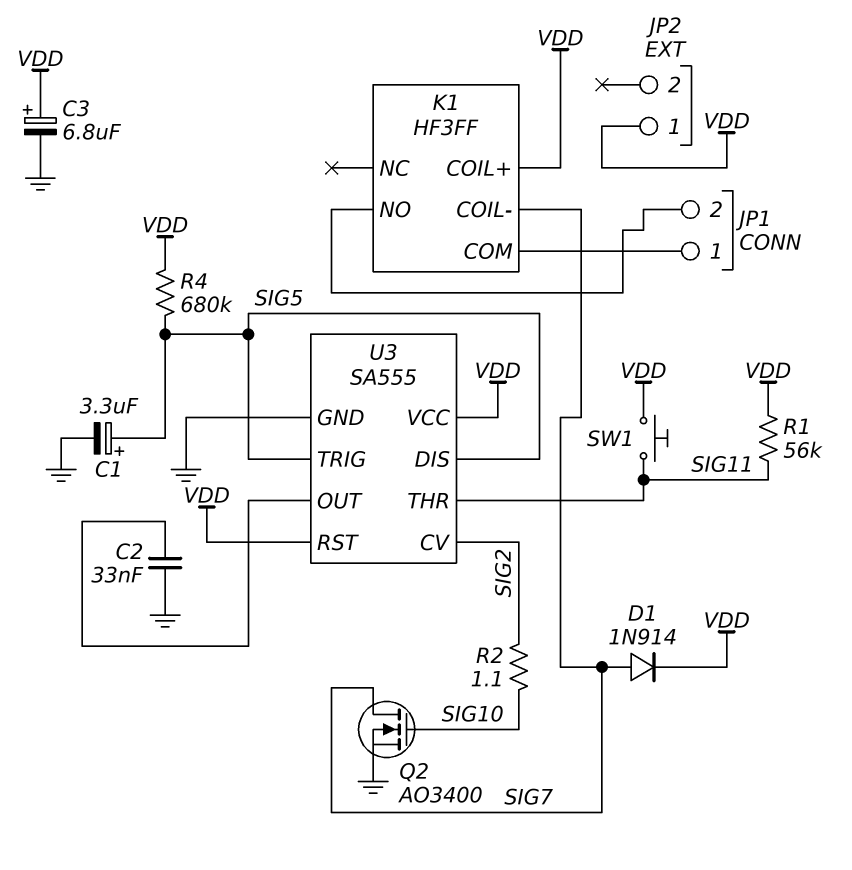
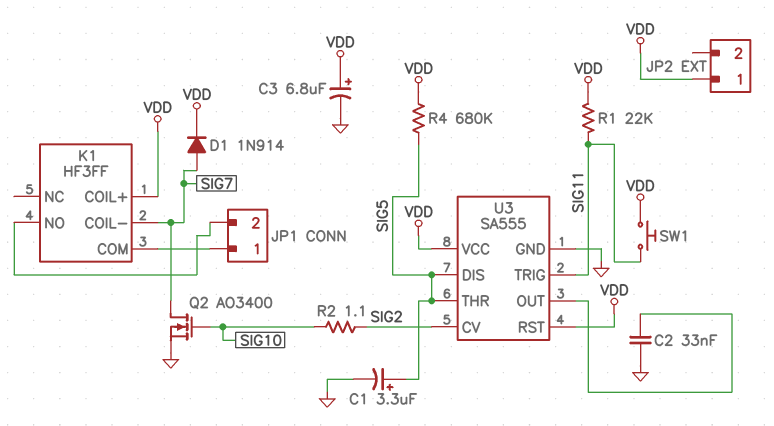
R1: 56k (SIG11, VDD) -> 22k (SIG11, VDD)
U3 pin THR: SIG11 -> SIG5
U3 pin TRIG: SIG5 -> SIG11

